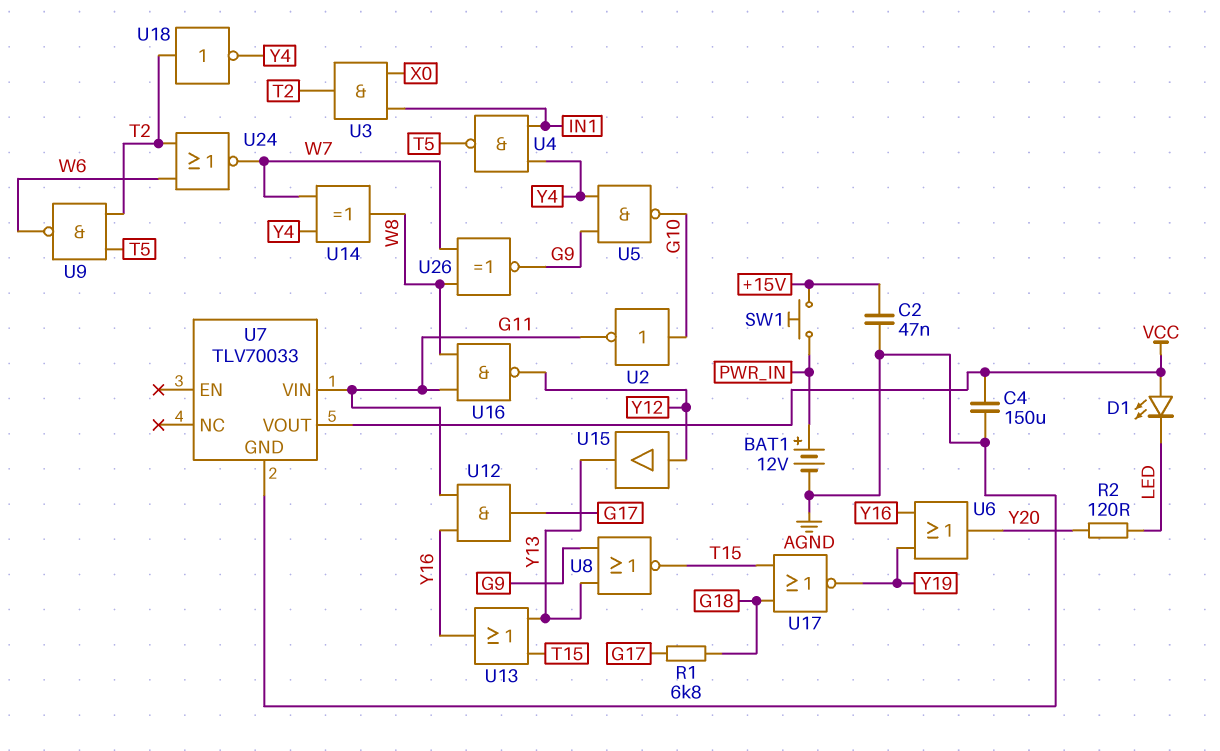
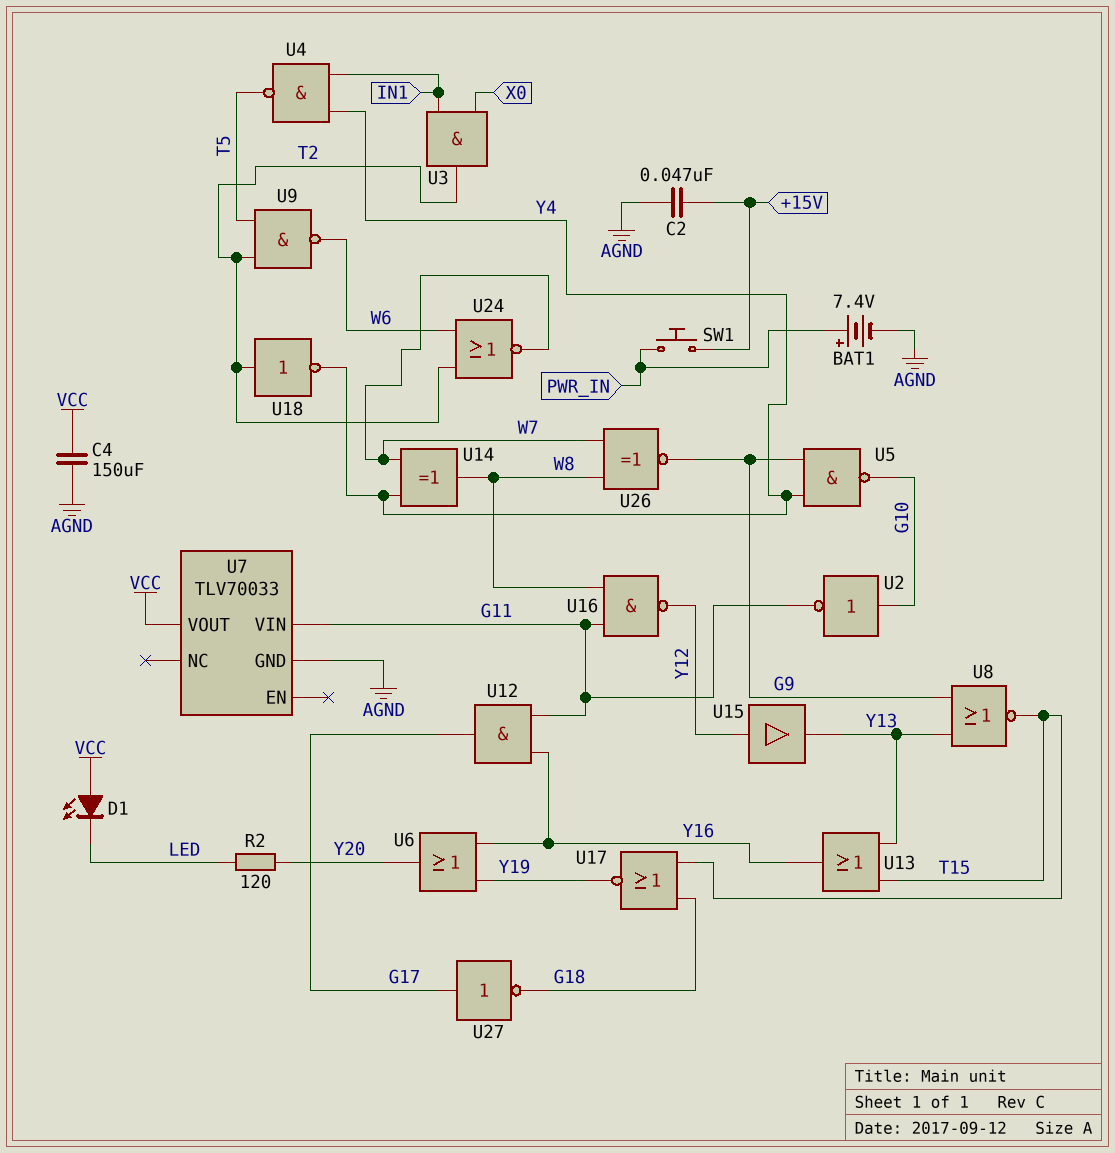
BAT1: 12V (plus PWR_IN, minus AGND) -> 7.4V (plus PWR_IN, minus AGND)
R1: 6.8k (G17, G18) -> none
U27: none -> NOT (in G17, out G18)

